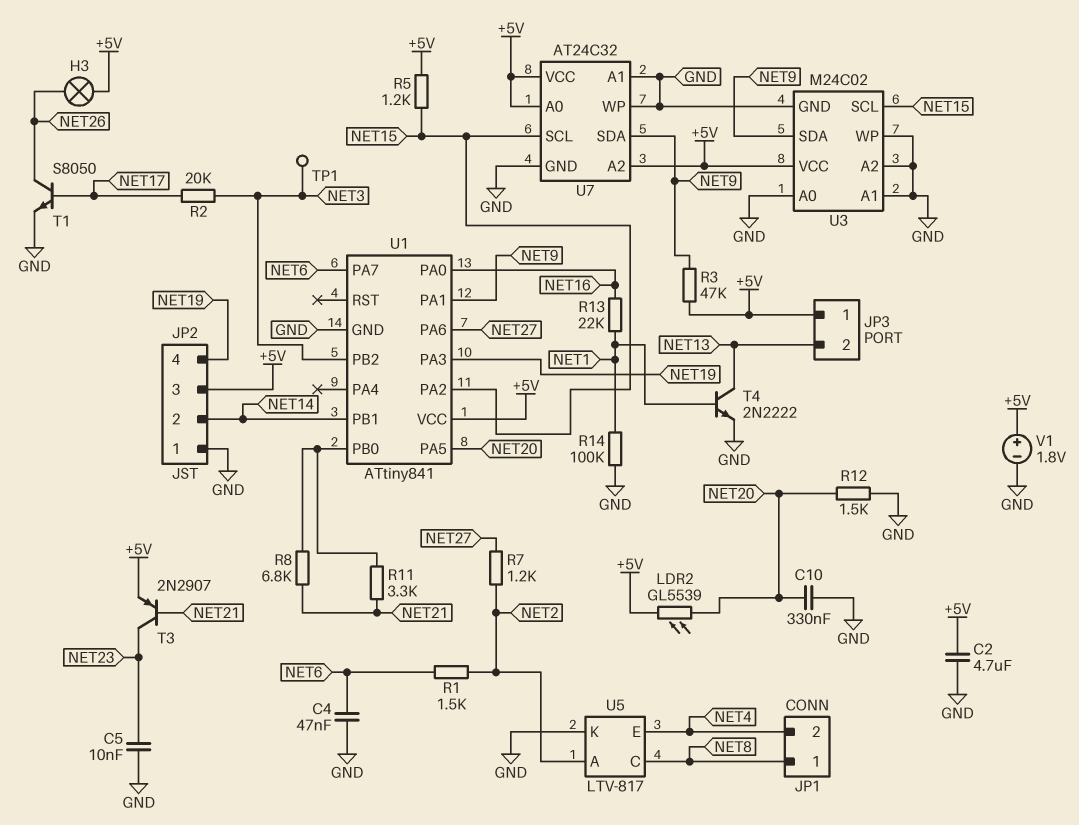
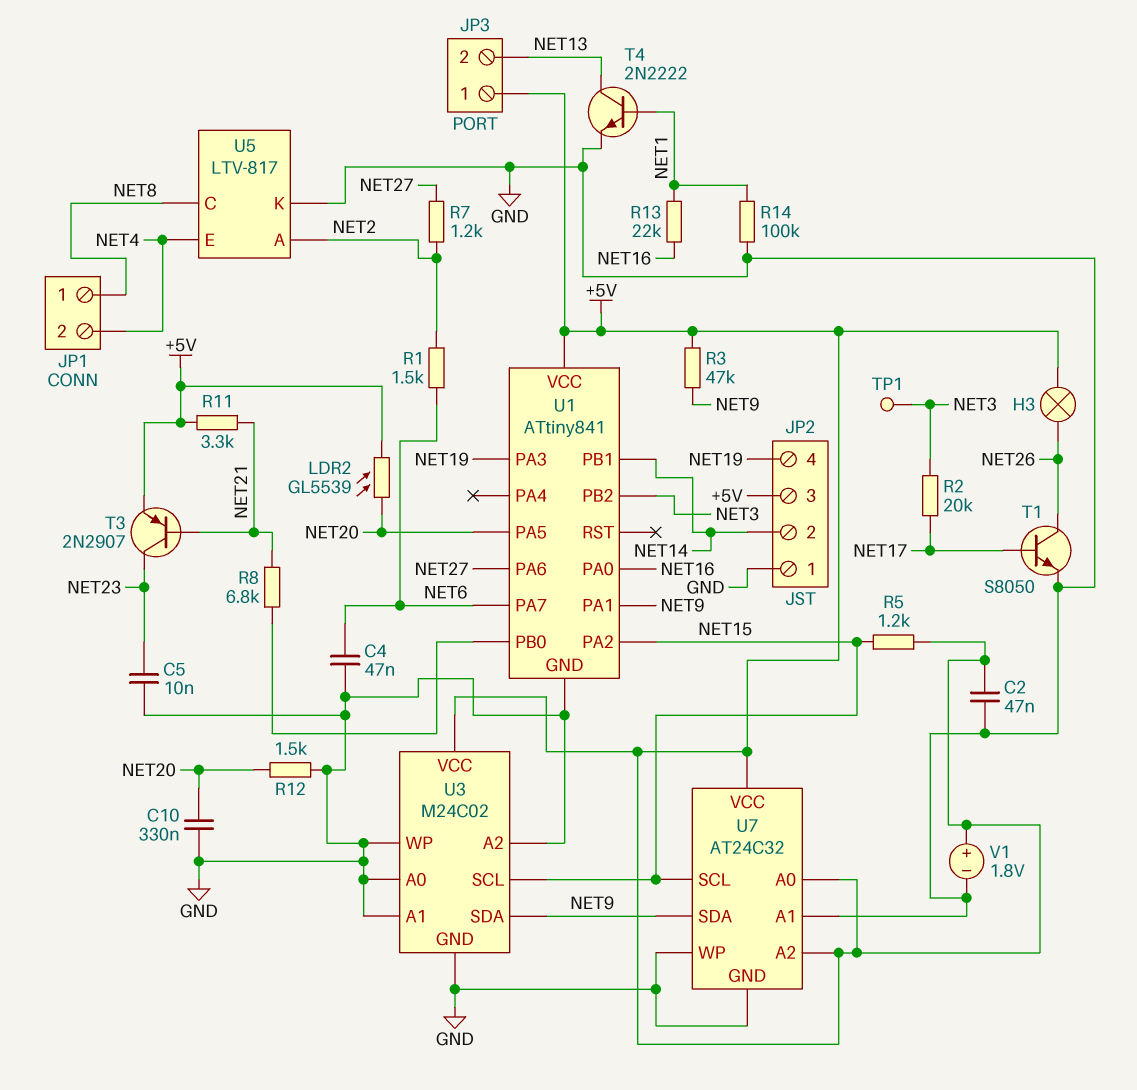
C2: 4.7uF (+5V, GND) -> 47nF (+5V, GND)
R11: 3.3k (NET21, U1/PB0) -> 3.3k (+5V, NET21)

